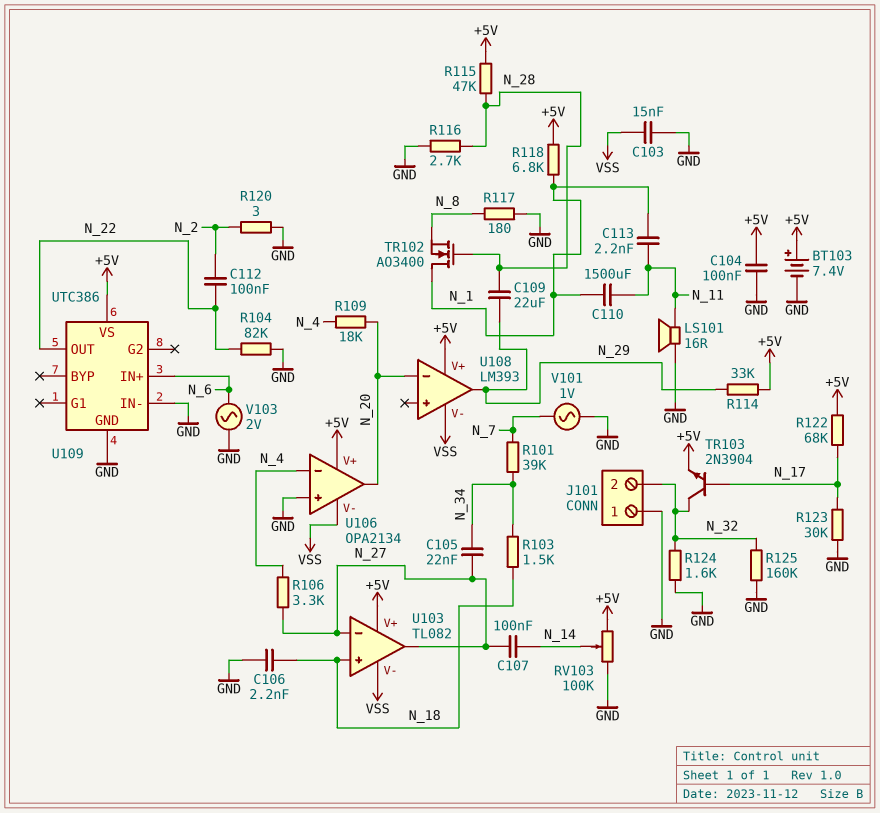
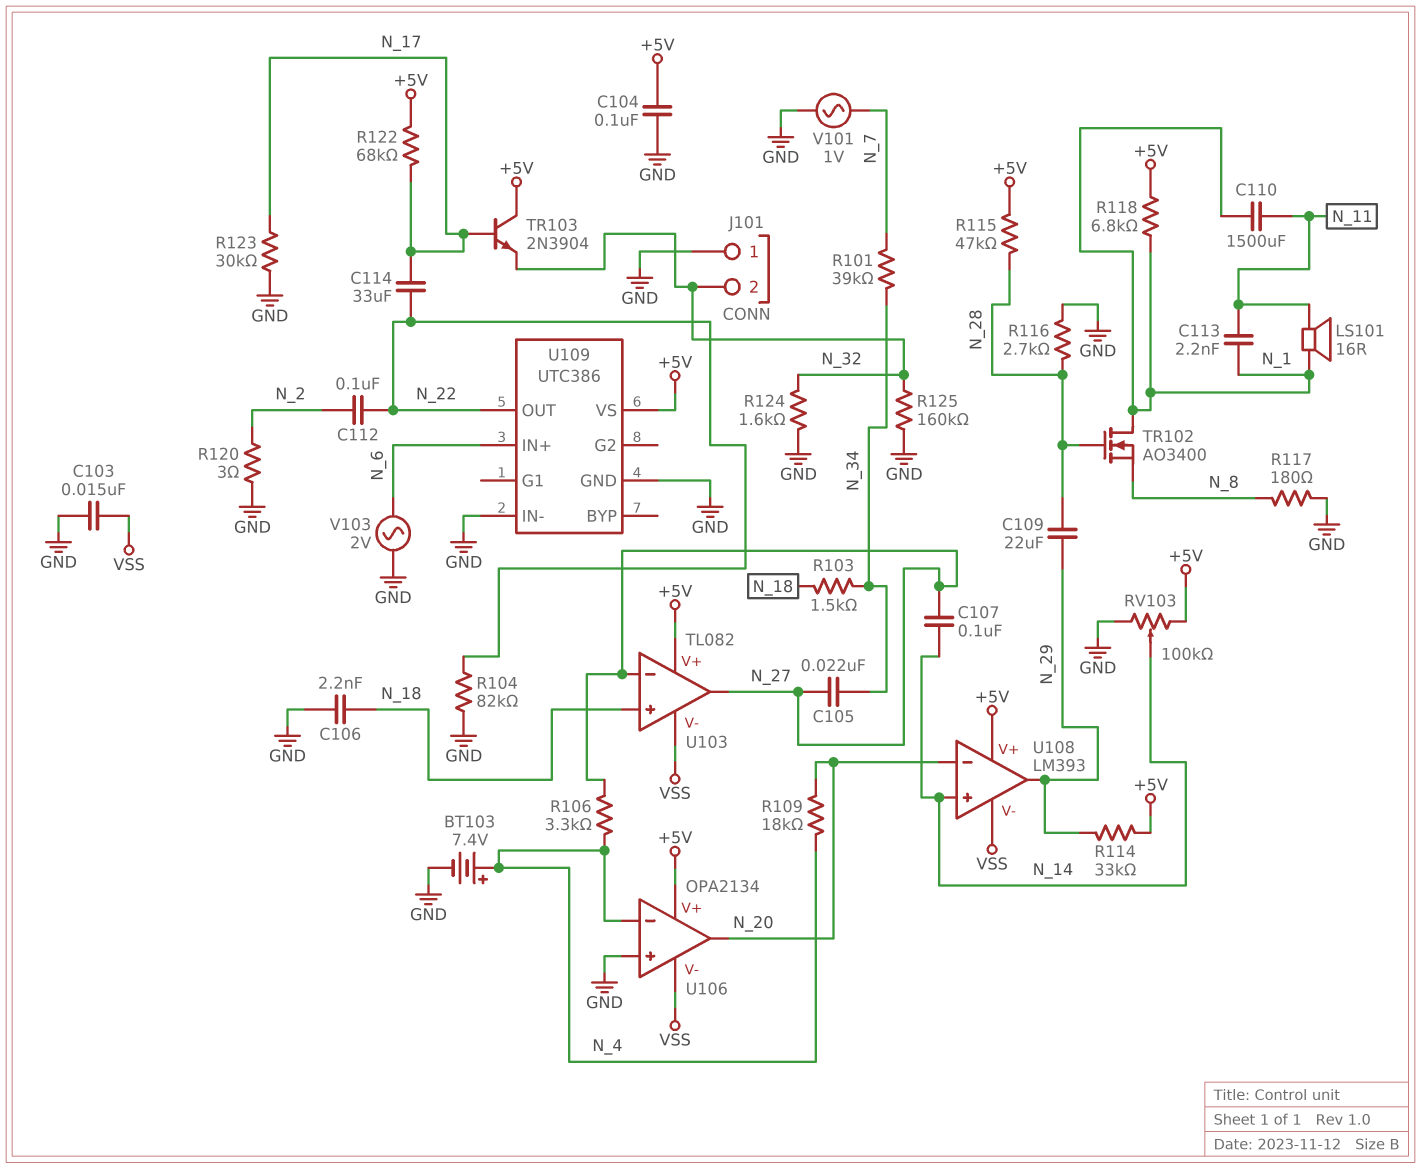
BT103: 7.4V (plus +5V, minus GND) -> 7.4V (plus N_4, minus GND)
C114: none -> 33uF (N_17, N_22)
LS101: speaker 16R (GND, N_11) -> speaker 16R (N_1, N_11)
TR103: NPN 2N3904 (B N_17, C N_32, E +5V) -> NPN 2N3904 (B N_17, C +5V, E N_32)
U108 pin in+: none -> N_14

